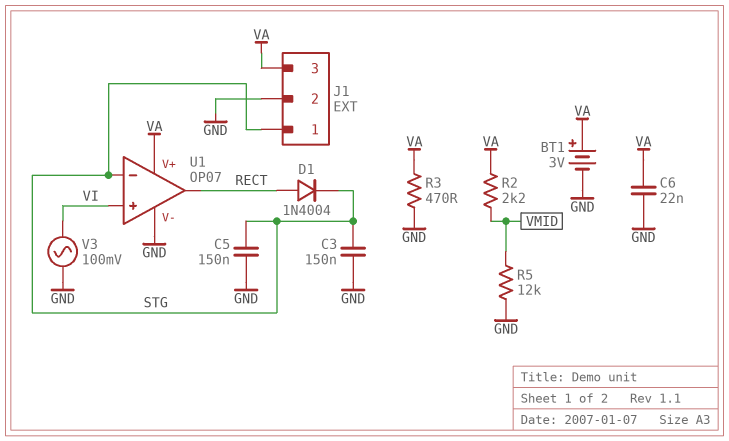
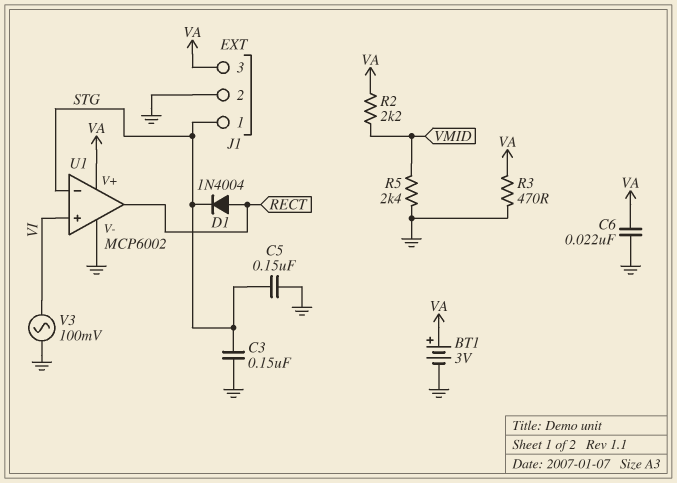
R5: 12k (GND, VMID) -> 2.4k (GND, VMID)
U1: OP07 -> MCP6002

